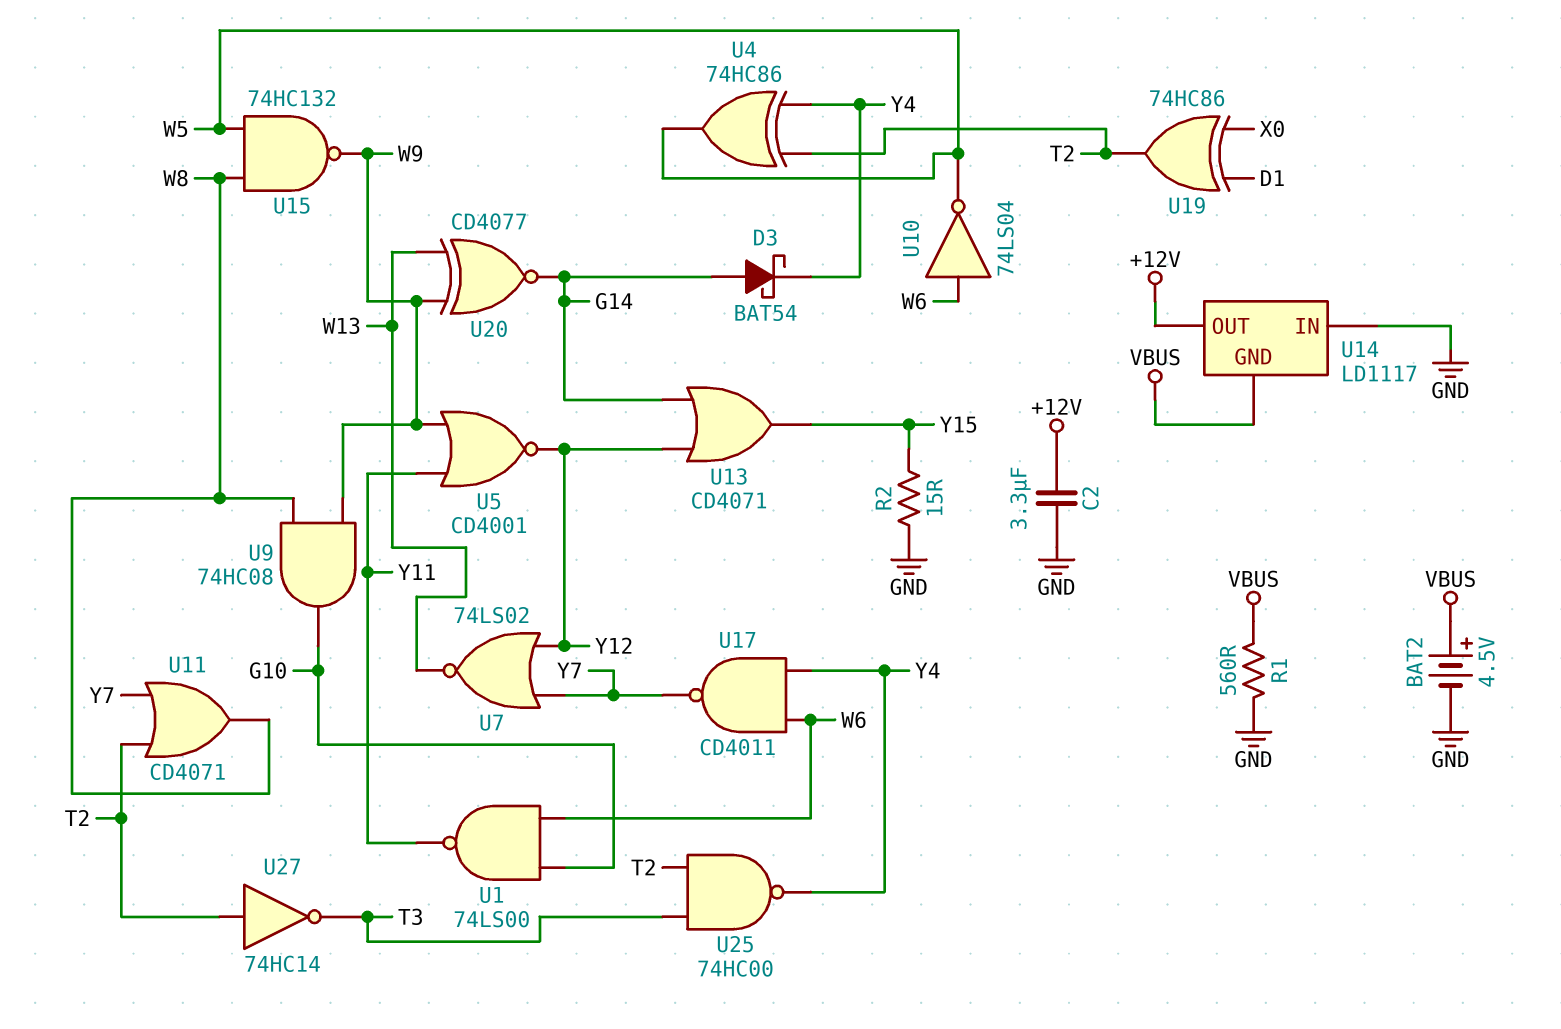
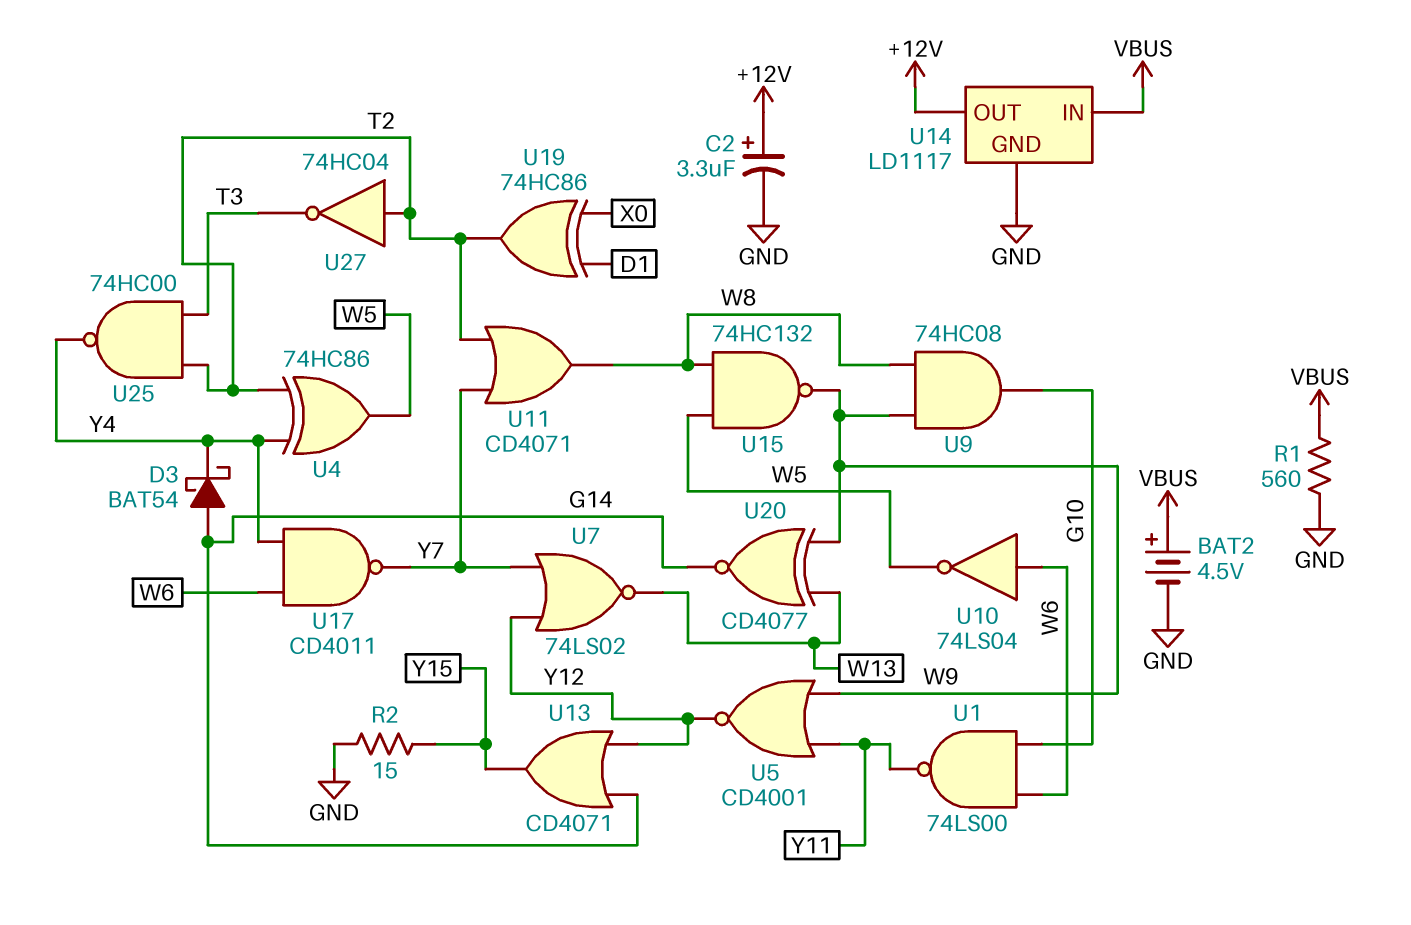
C2: 3.3uF (+12V, GND) -> 3.3uF (plus +12V, minus GND)
U14 pin GND: VBUS -> GND
U14 pin IN: GND -> VBUS
U27: NOT 74HC14 (in T2, out T3) -> NOT 74HC04 (in T2, out T3)

